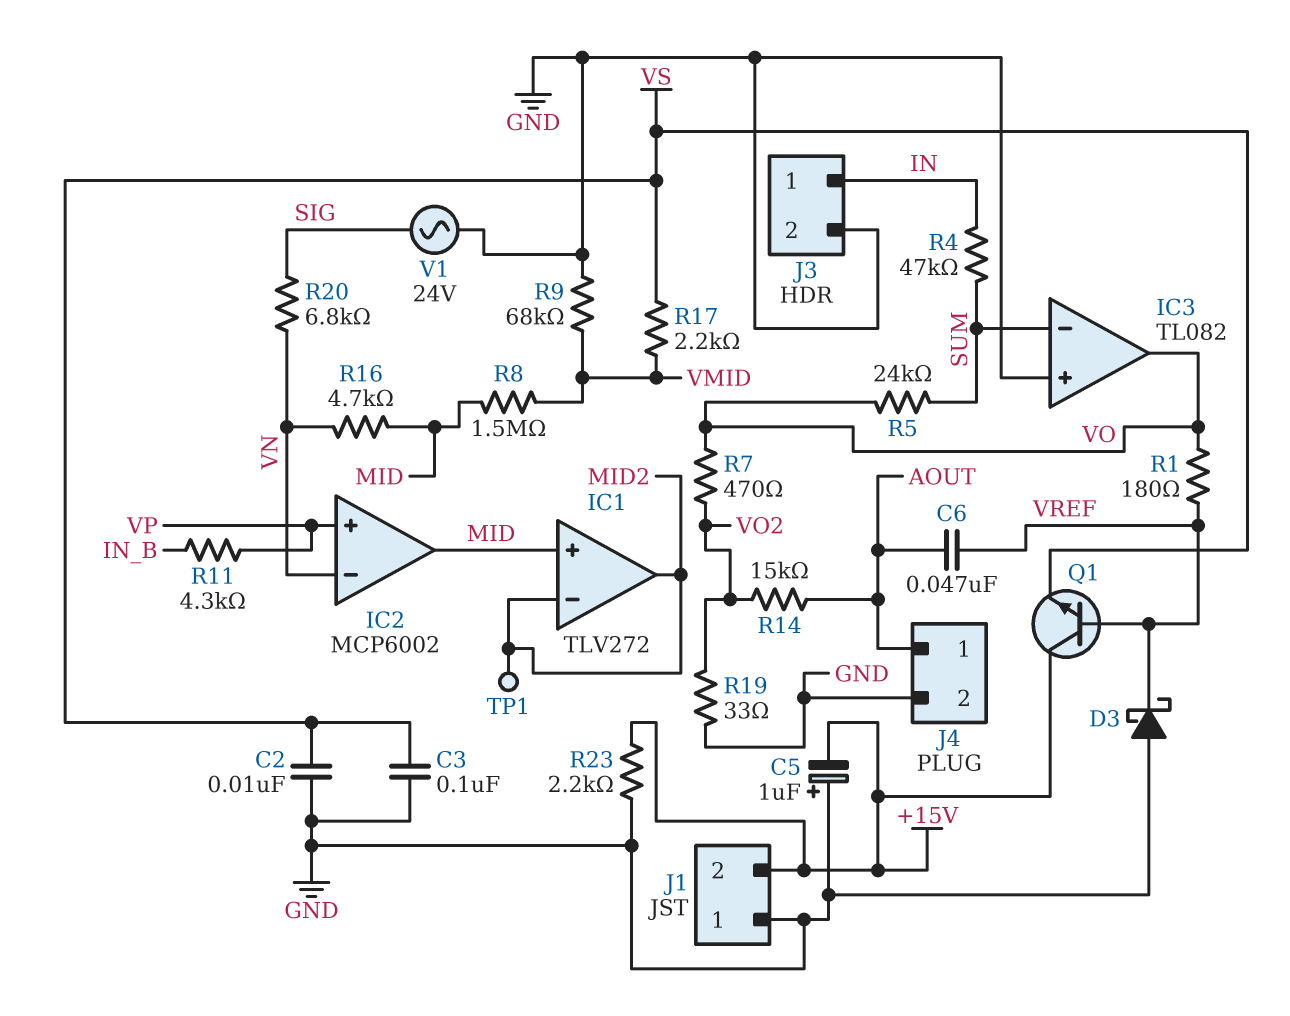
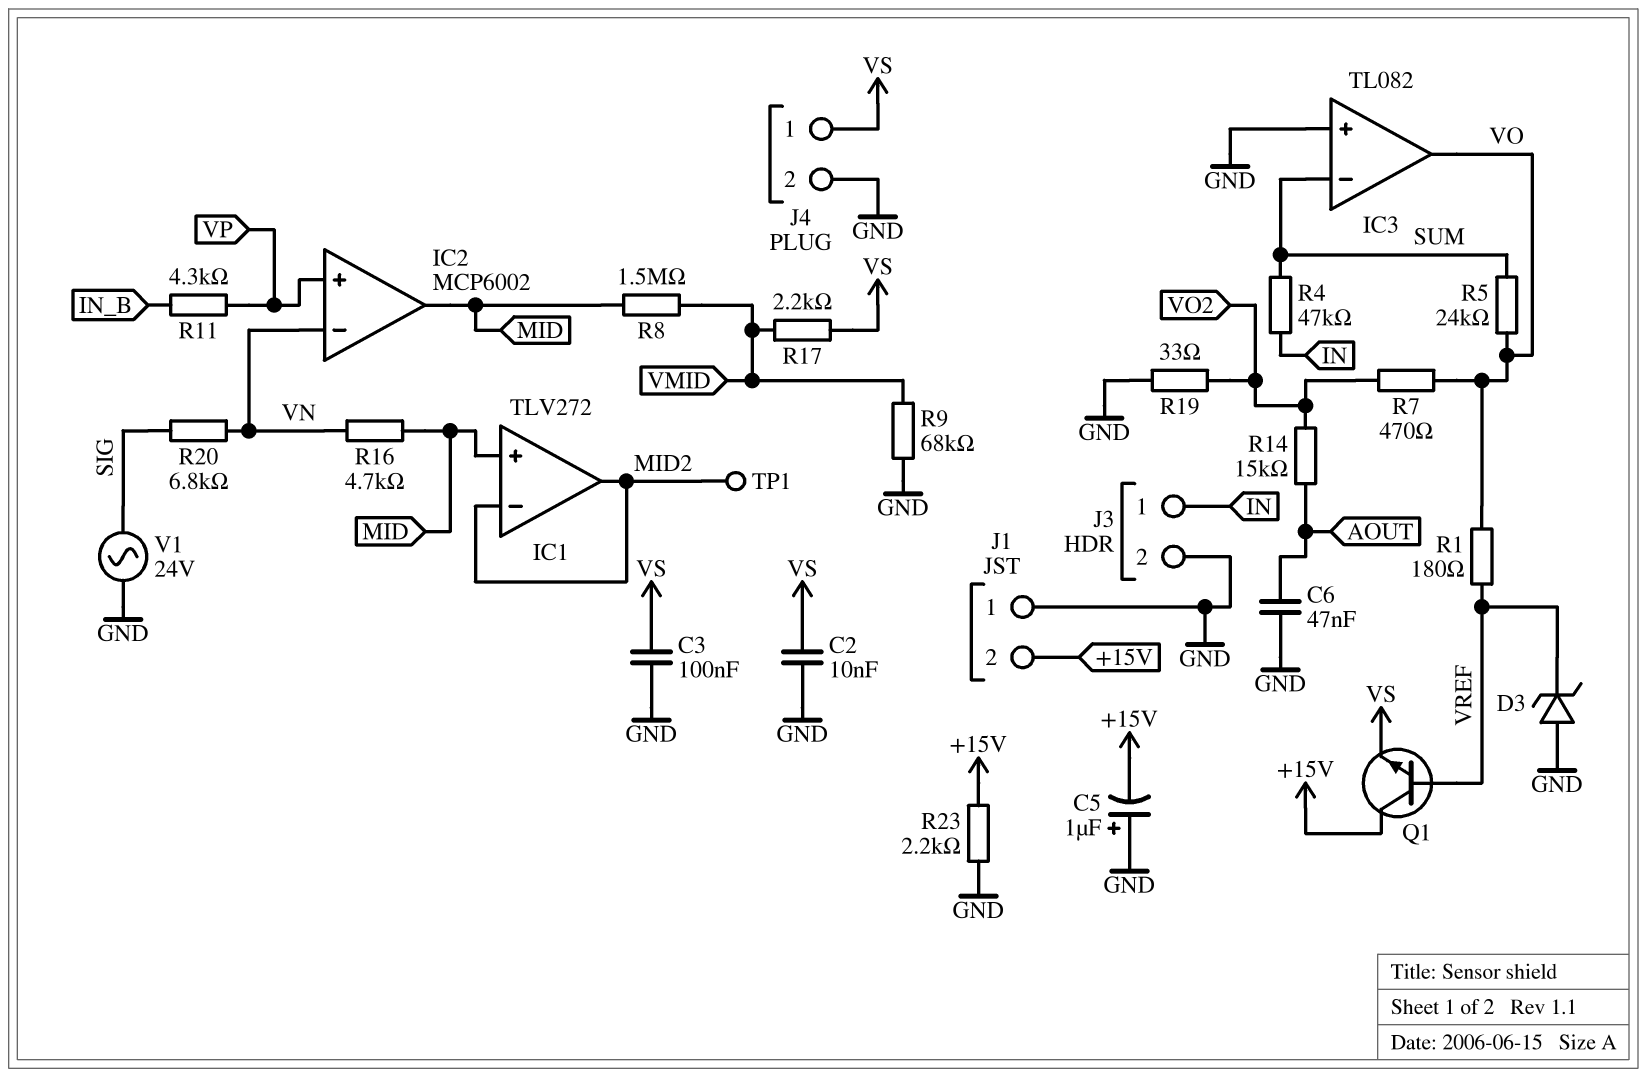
C6: 47nF (AOUT, VREF) -> 47nF (AOUT, GND)
D3: schottky (A GND, K VREF) -> zener (A GND, K VREF)
J4 pin 1: AOUT -> VS

